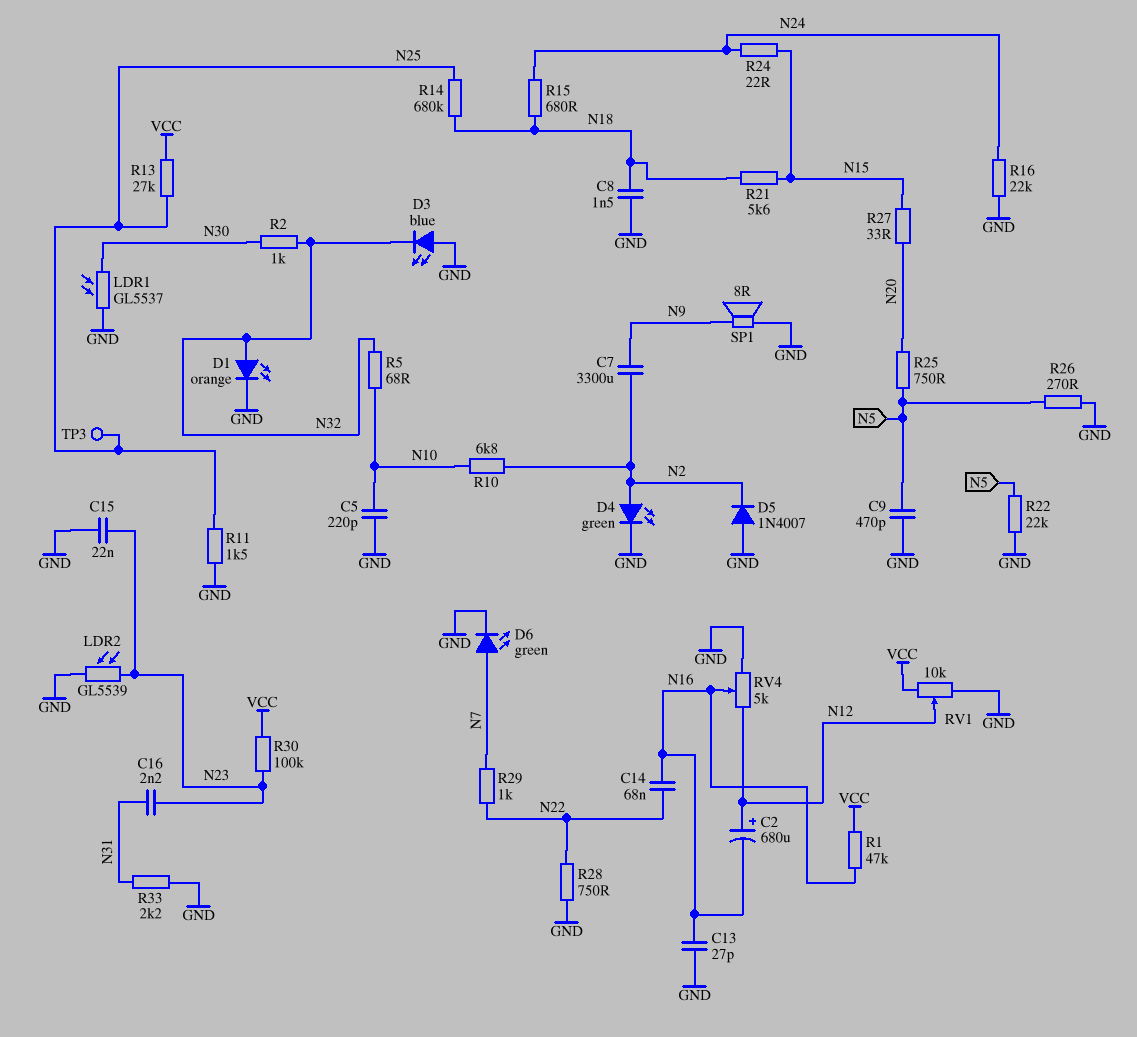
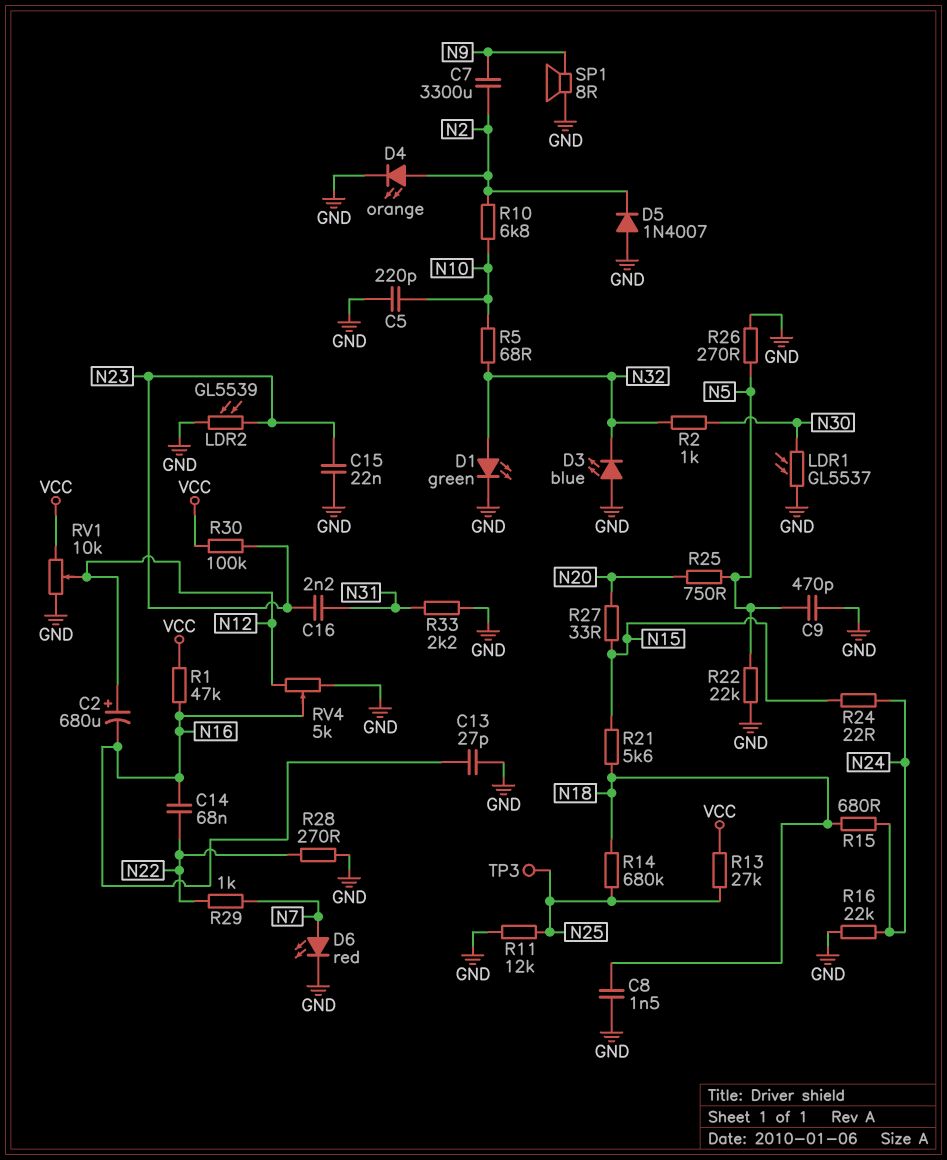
D1: LED orange (A N32, K GND) -> LED green (A N32, K GND)
D4: LED green (A N2, K GND) -> LED orange (A N2, K GND)
D6: LED green (A N7, K GND) -> LED red (A N7, K GND)
R11: 1.5k (GND, N25) -> 12k (GND, N25)
R28: 750 (GND, N22) -> 270 (GND, N22)

